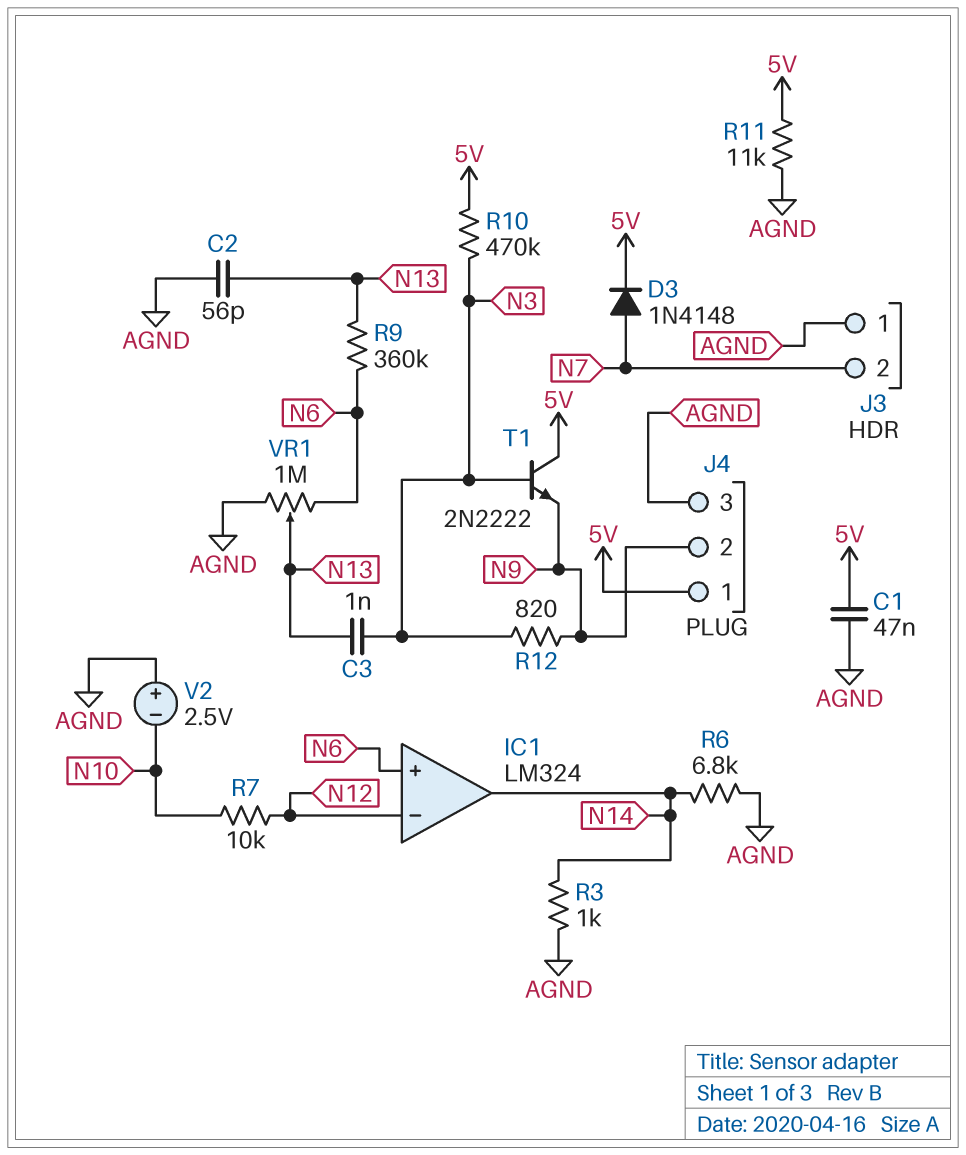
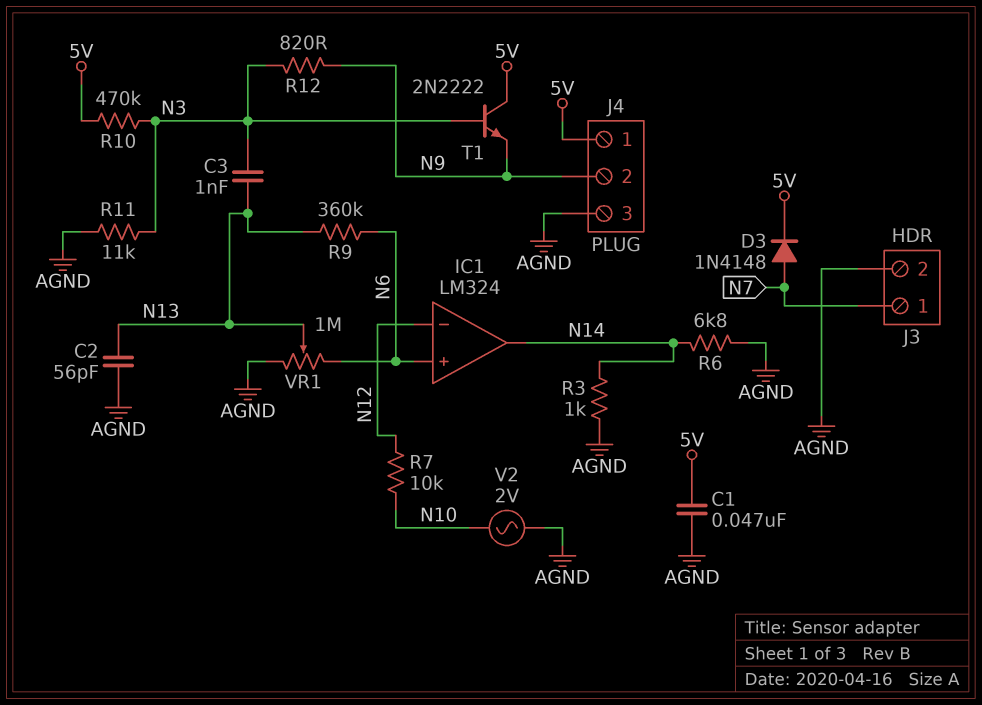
J3 pin 1: AGND -> N7
J3 pin 2: N7 -> AGND
R11: 11k (5V, AGND) -> 11k (AGND, N3)
V2: 2.5V (plus AGND, minus N10) -> AC 2V (AGND, N10)

